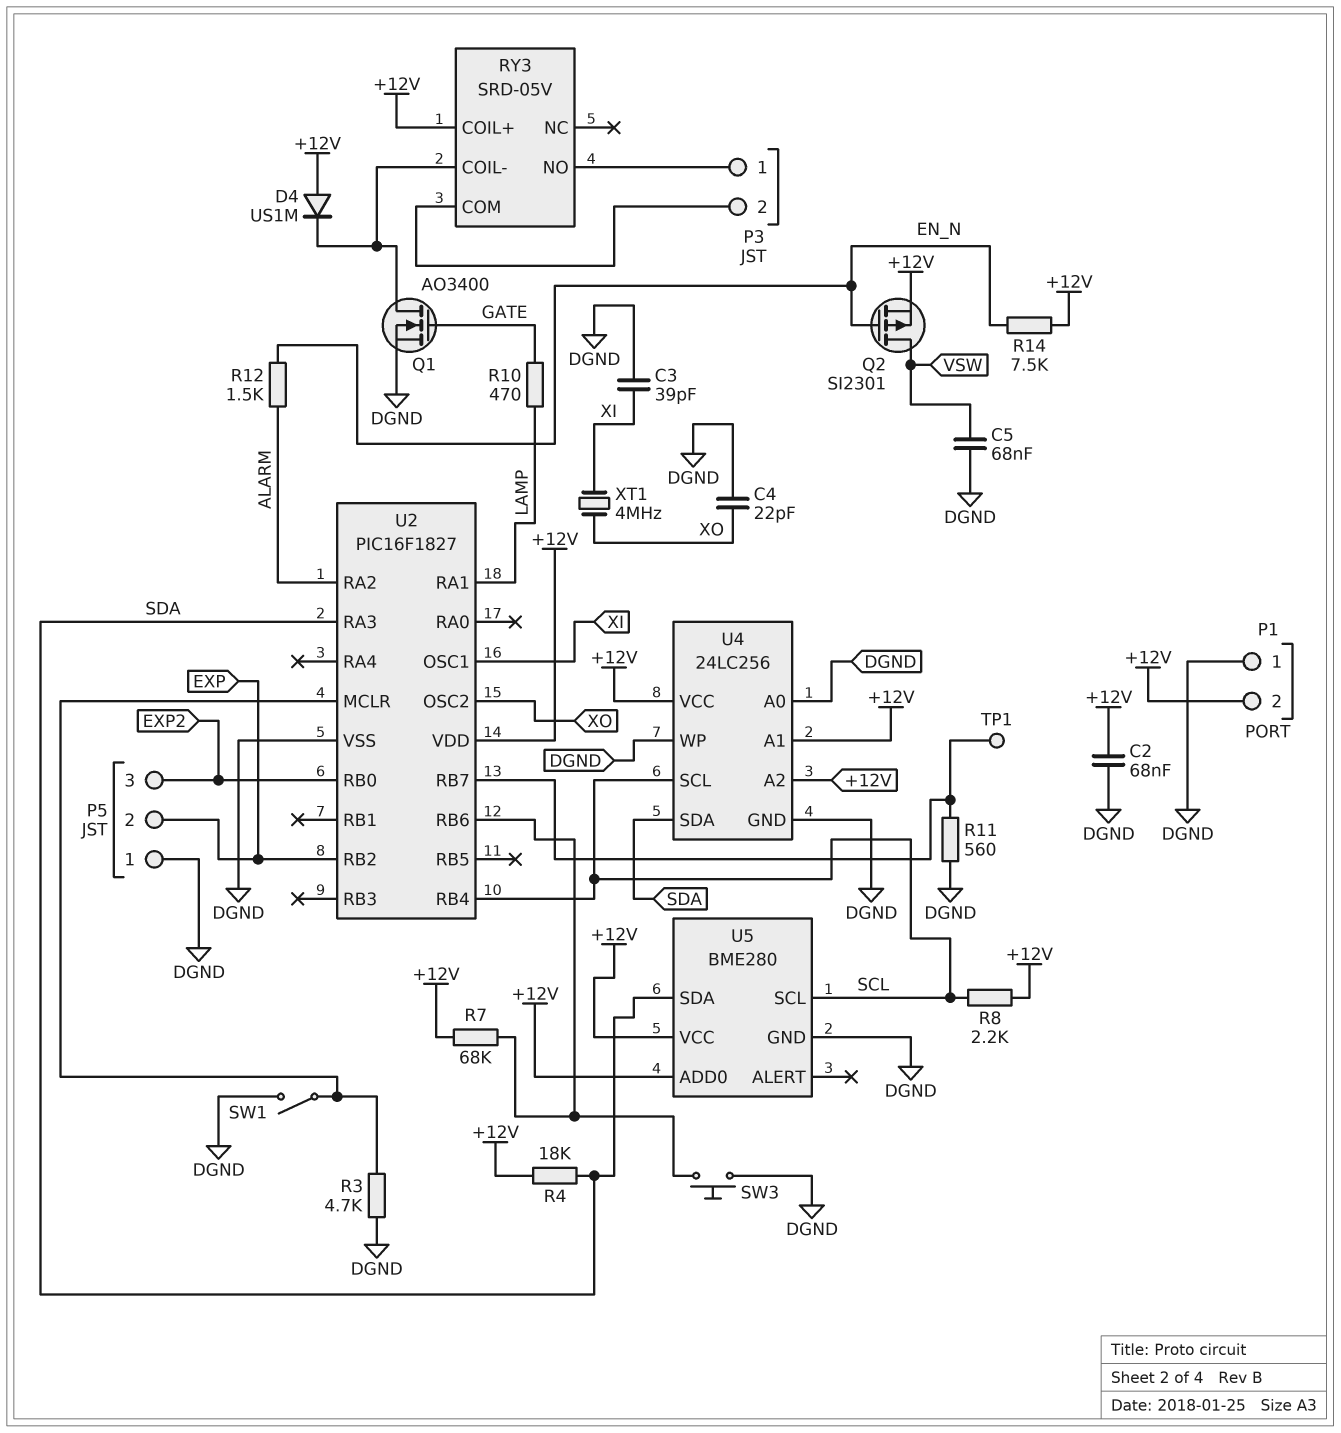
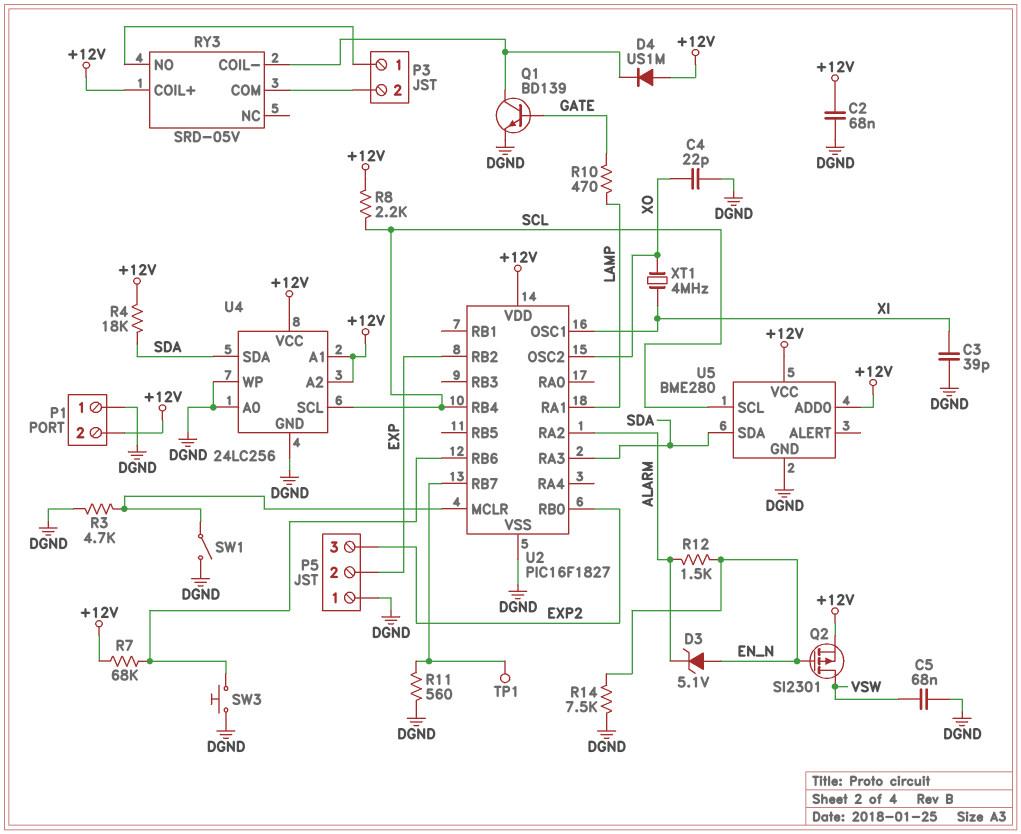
D3: none -> zener 5.1V (A EN_N, K ALARM)
Q1: NMOS AO3400 (G GATE, D RY3/COIL-, S DGND) -> NPN BD139 (B GATE, C RY3/COIL-, E DGND)
R14: 7.5k (+12V, EN_N) -> 7.5k (DGND, EN_N)

